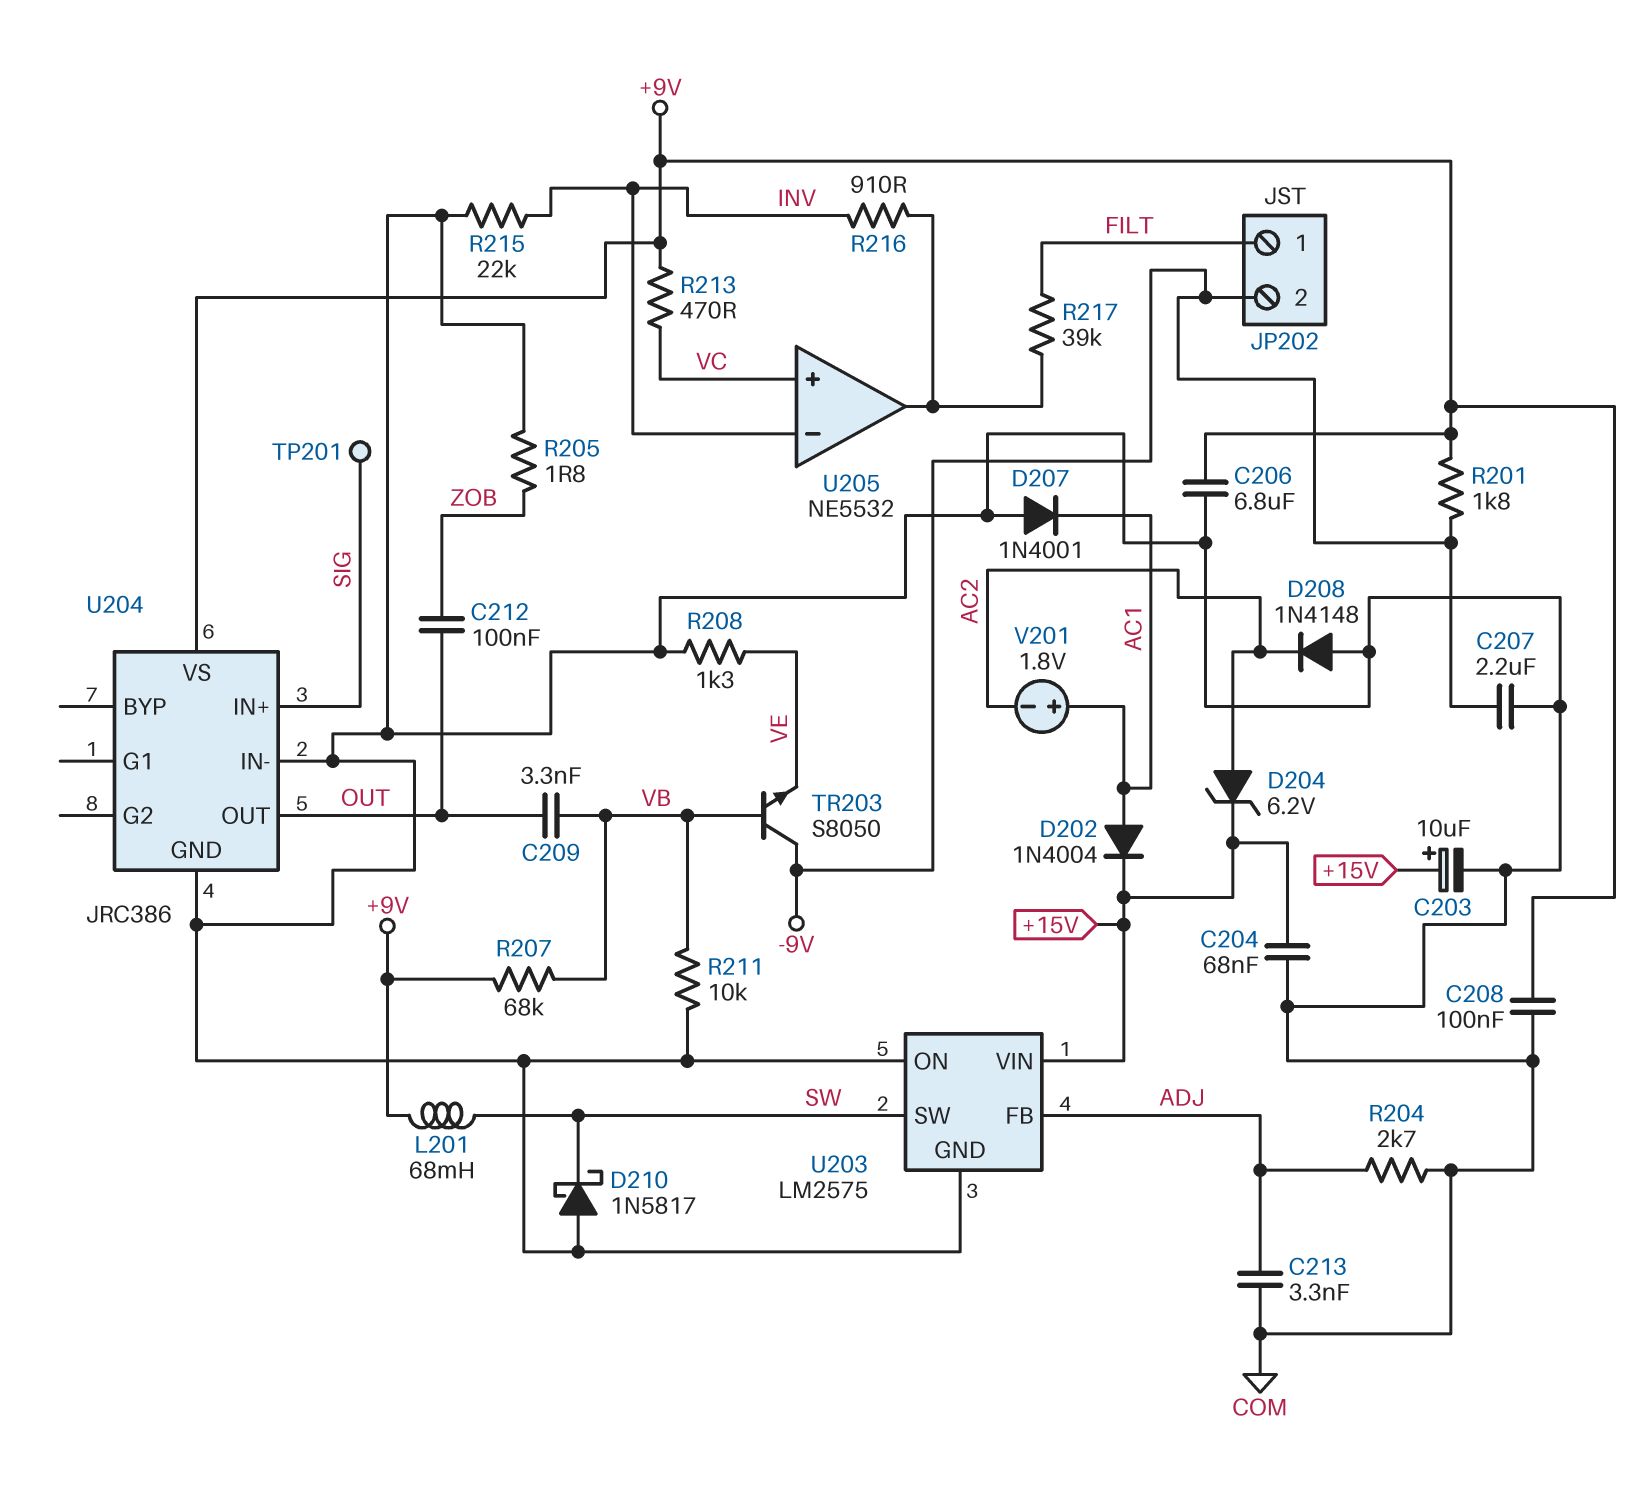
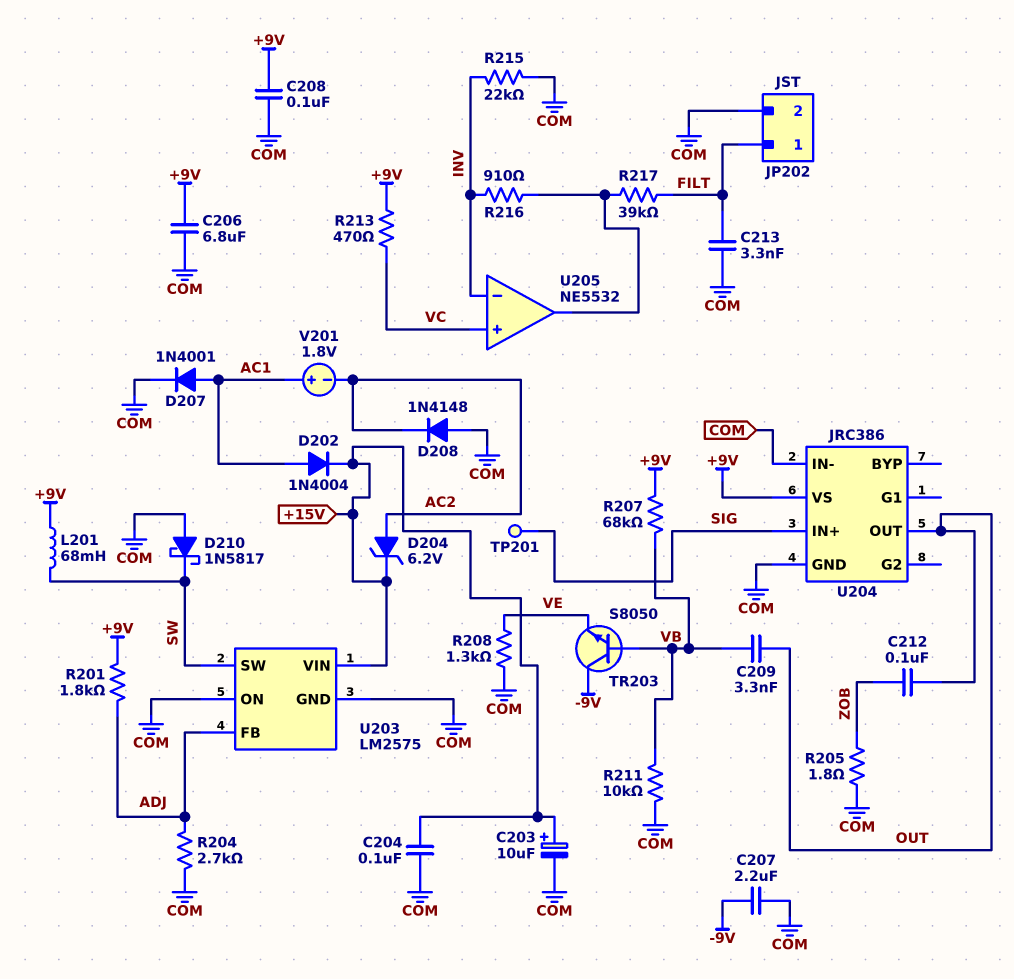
C204: 68nF (+15V, COM) -> 100nF (+15V, COM)
C213: 3.3nF (ADJ, COM) -> 3.3nF (COM, FILT)
D207: diode 1N4001 (A COM, K AC1) -> diode 1N4001 (A AC1, K COM)
JP202 pin 2: -9V -> COM
R201: 1.8k (+9V, -9V) -> 1.8k (+9V, ADJ)

